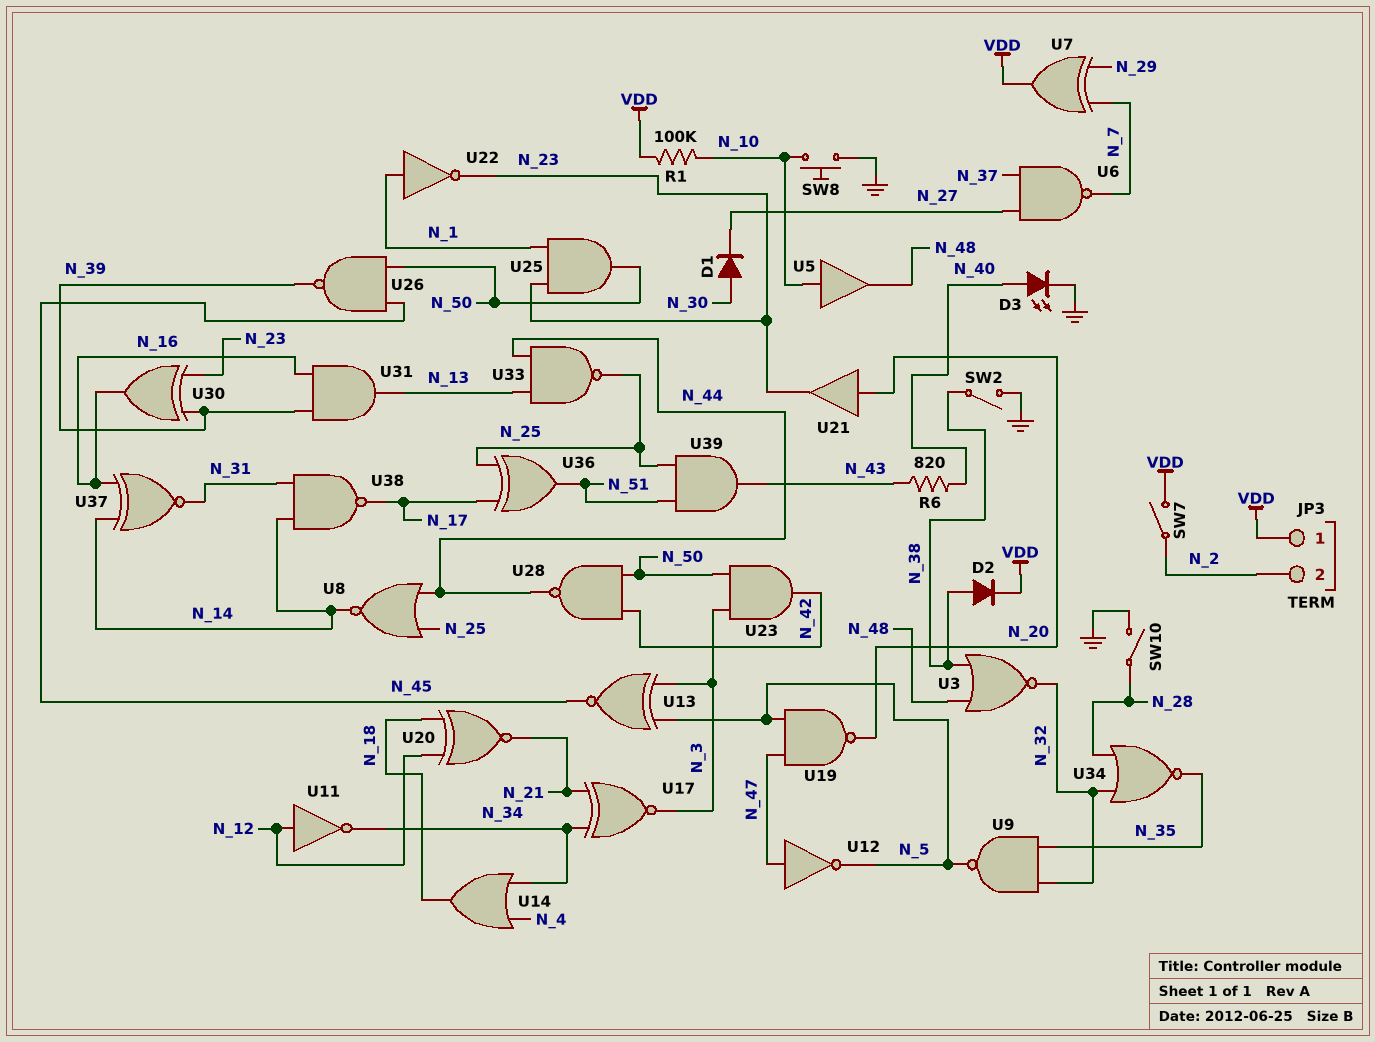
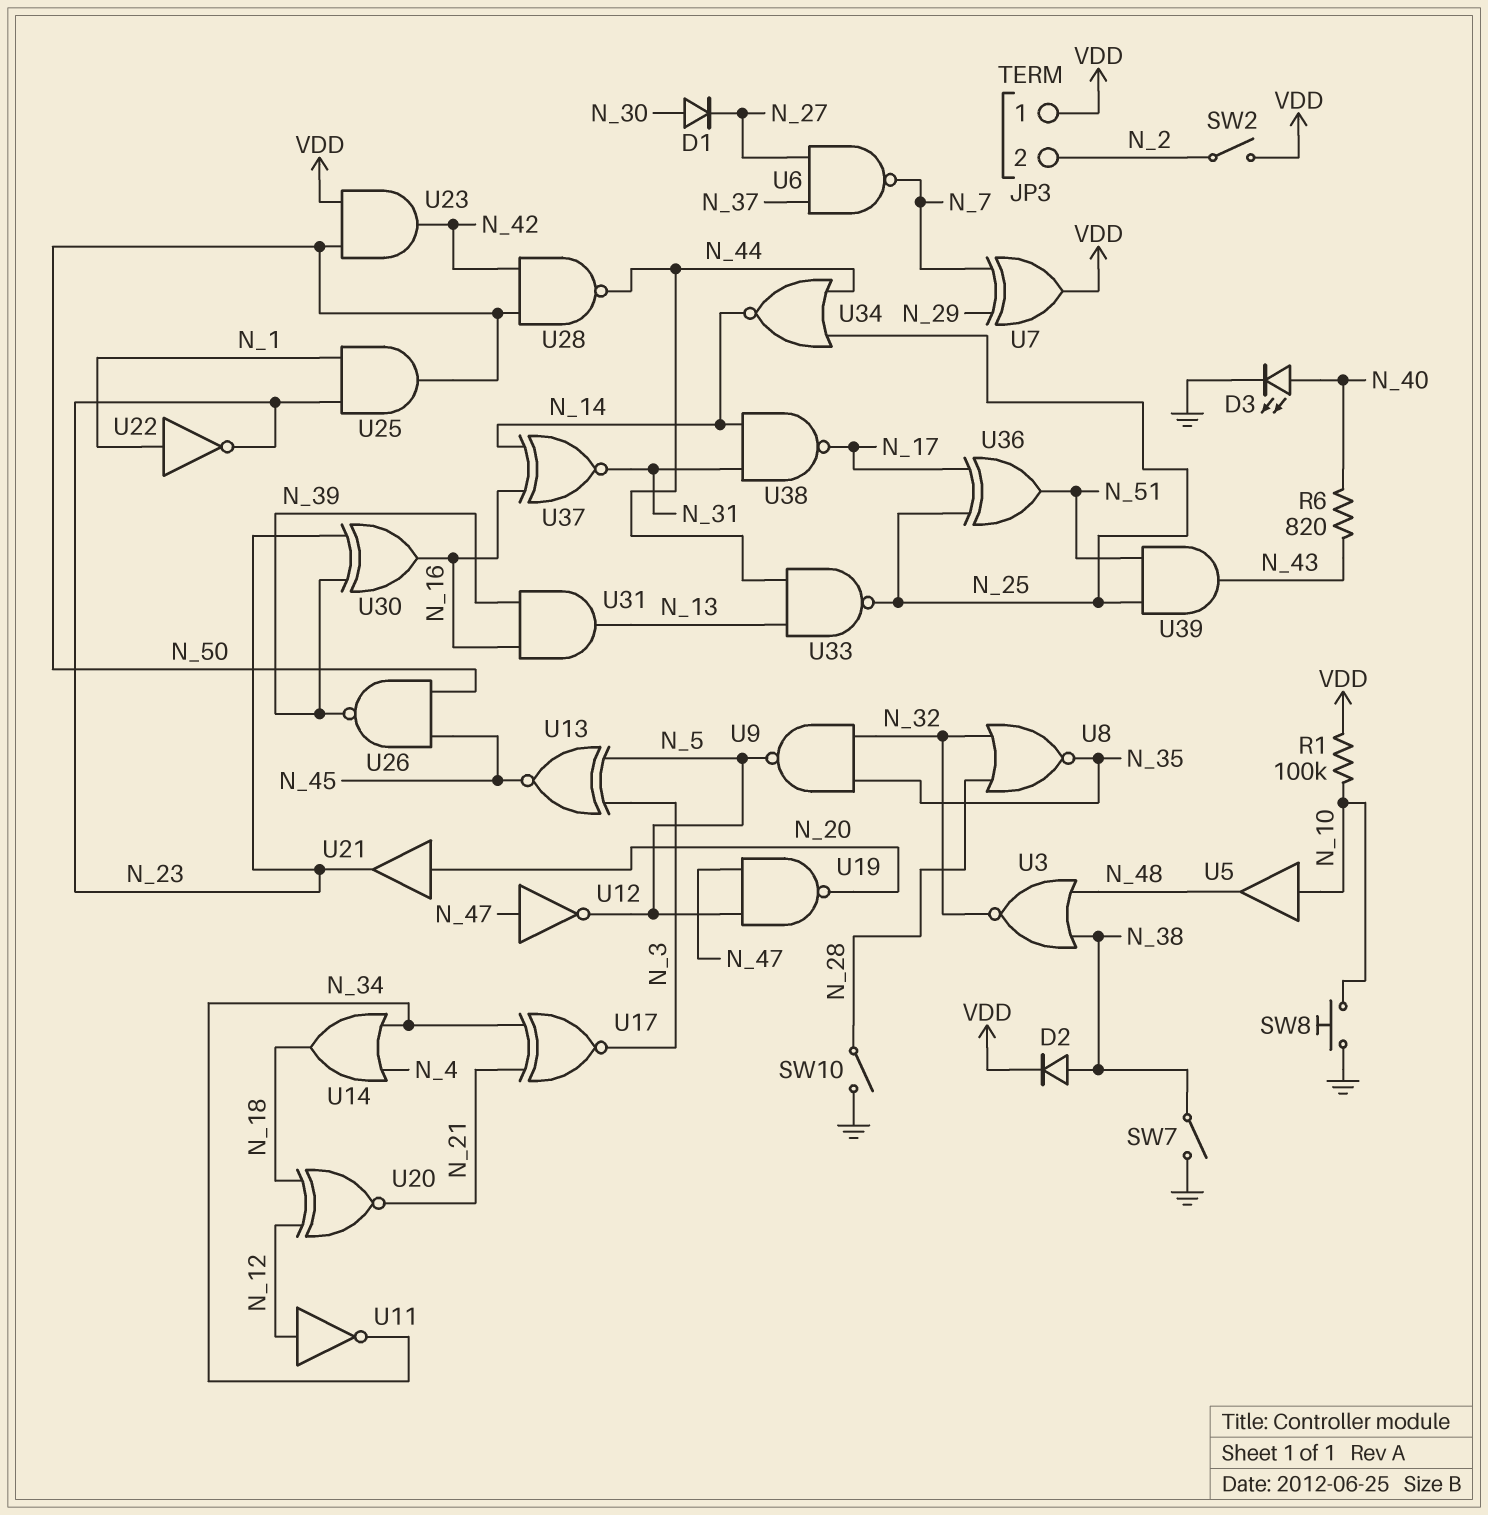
SW2: switch (GND, N_38) -> switch (N_2, VDD)
SW7: switch (N_2, VDD) -> switch (GND, N_38)
U8: NOR (in N_25, in N_44, out N_14) -> NOR (in N_28, in N_32, out N_35)
U23: AND (in N_3, in N_50, out N_42) -> AND (in N_50, in VDD, out N_42)
U34: NOR (in N_28, in N_32, out N_35) -> NOR (in N_25, in N_44, out N_14)

